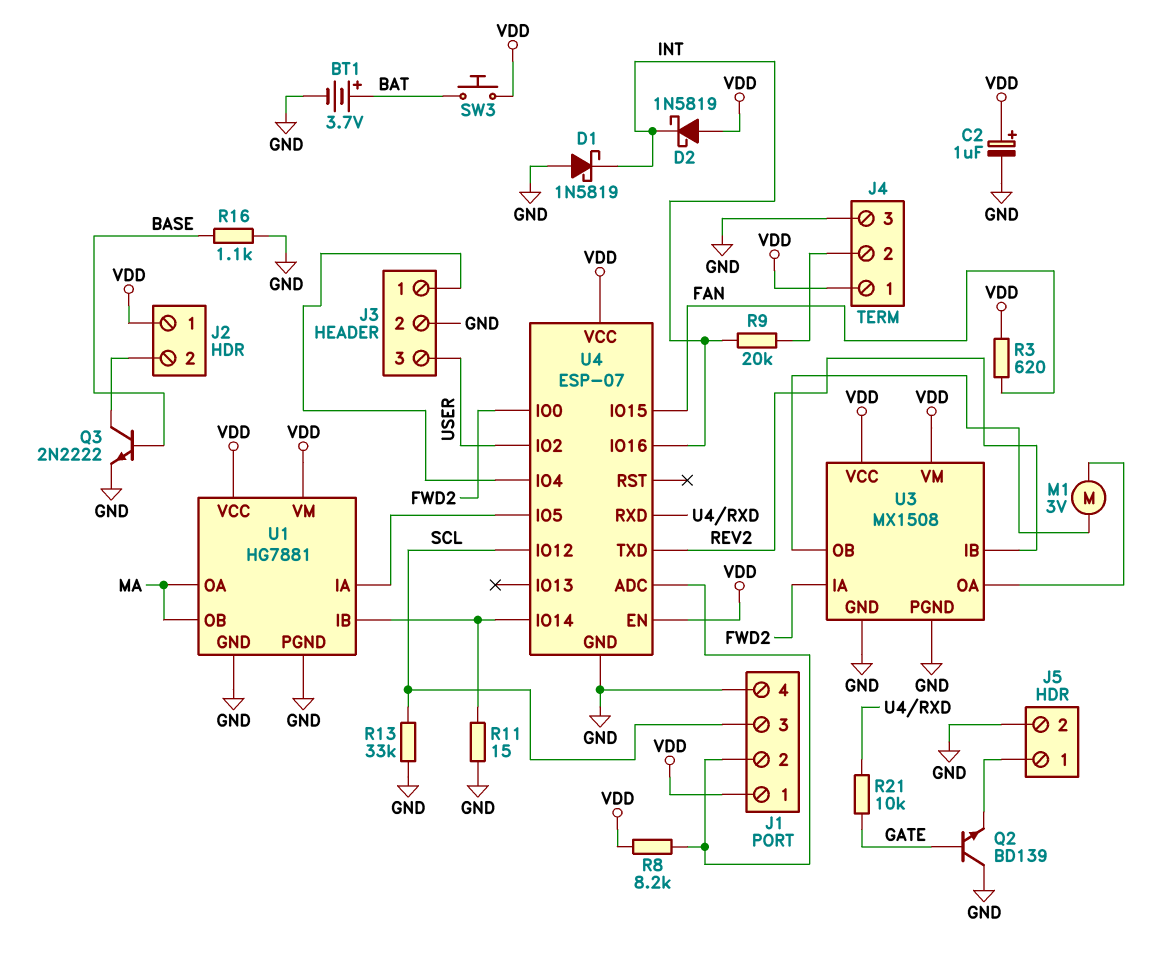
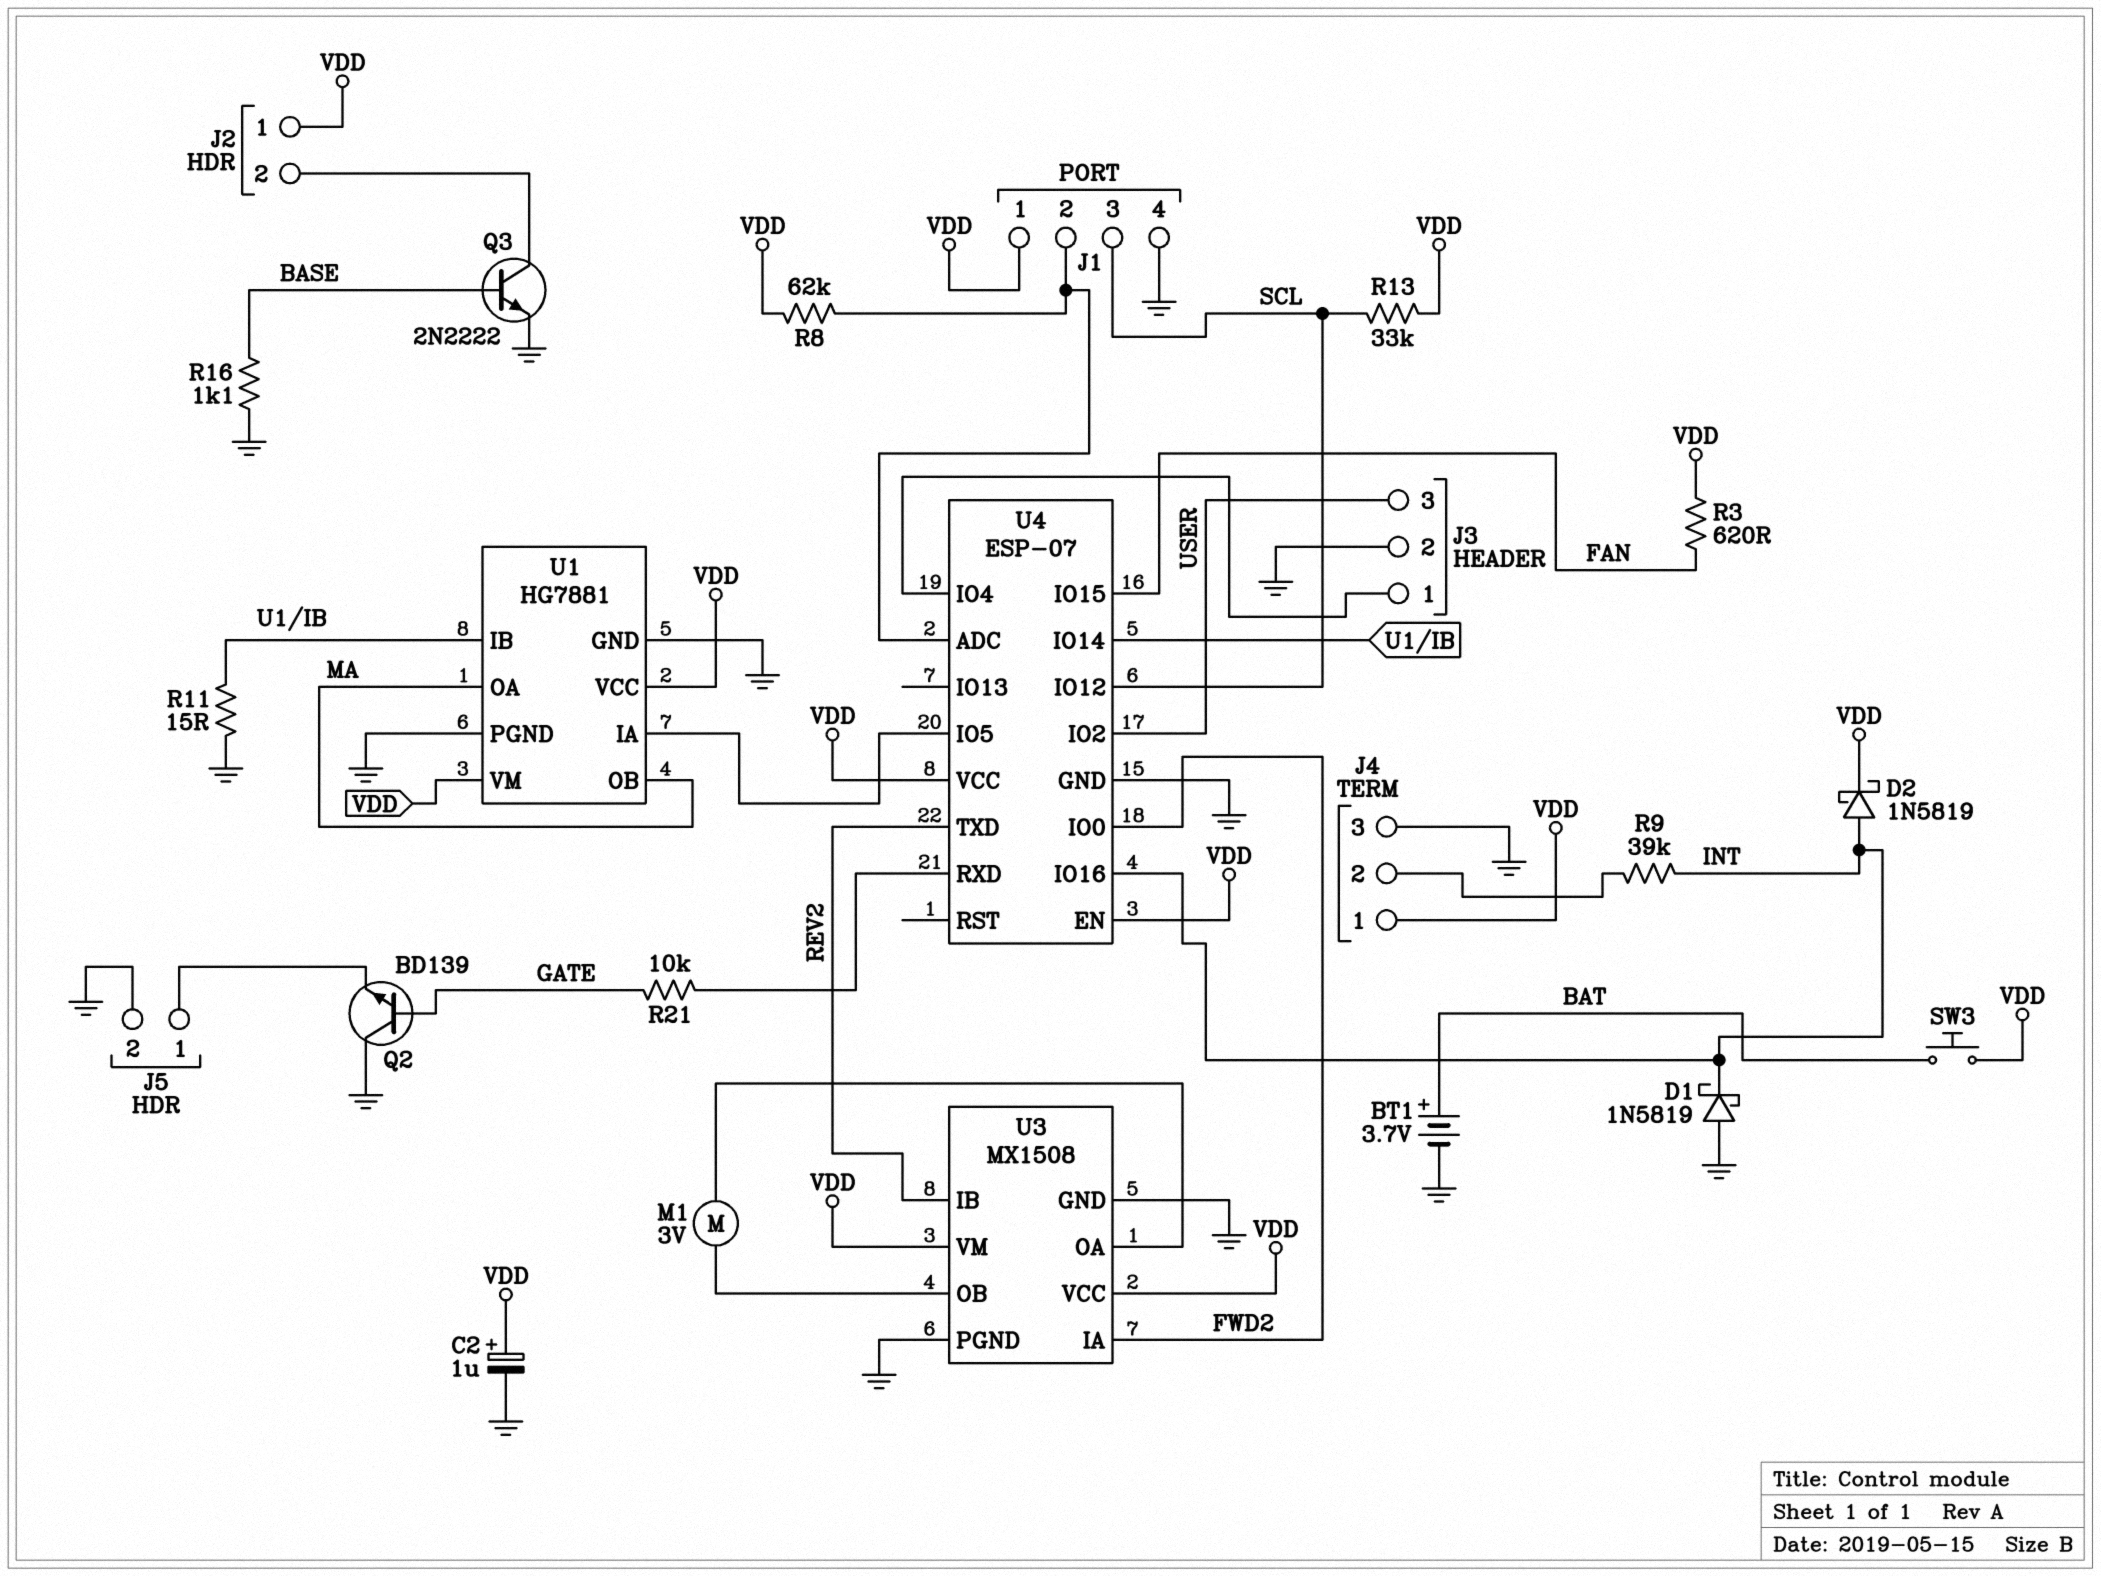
D2: schottky 1N5819 (A VDD, K INT) -> schottky 1N5819 (A INT, K VDD)
R8: 8.2k (J1/2, VDD) -> 62k (J1/2, VDD)
R9: 20k (INT, J4/2) -> 39k (INT, J4/2)
R13: 33k (GND, SCL) -> 33k (SCL, VDD)

